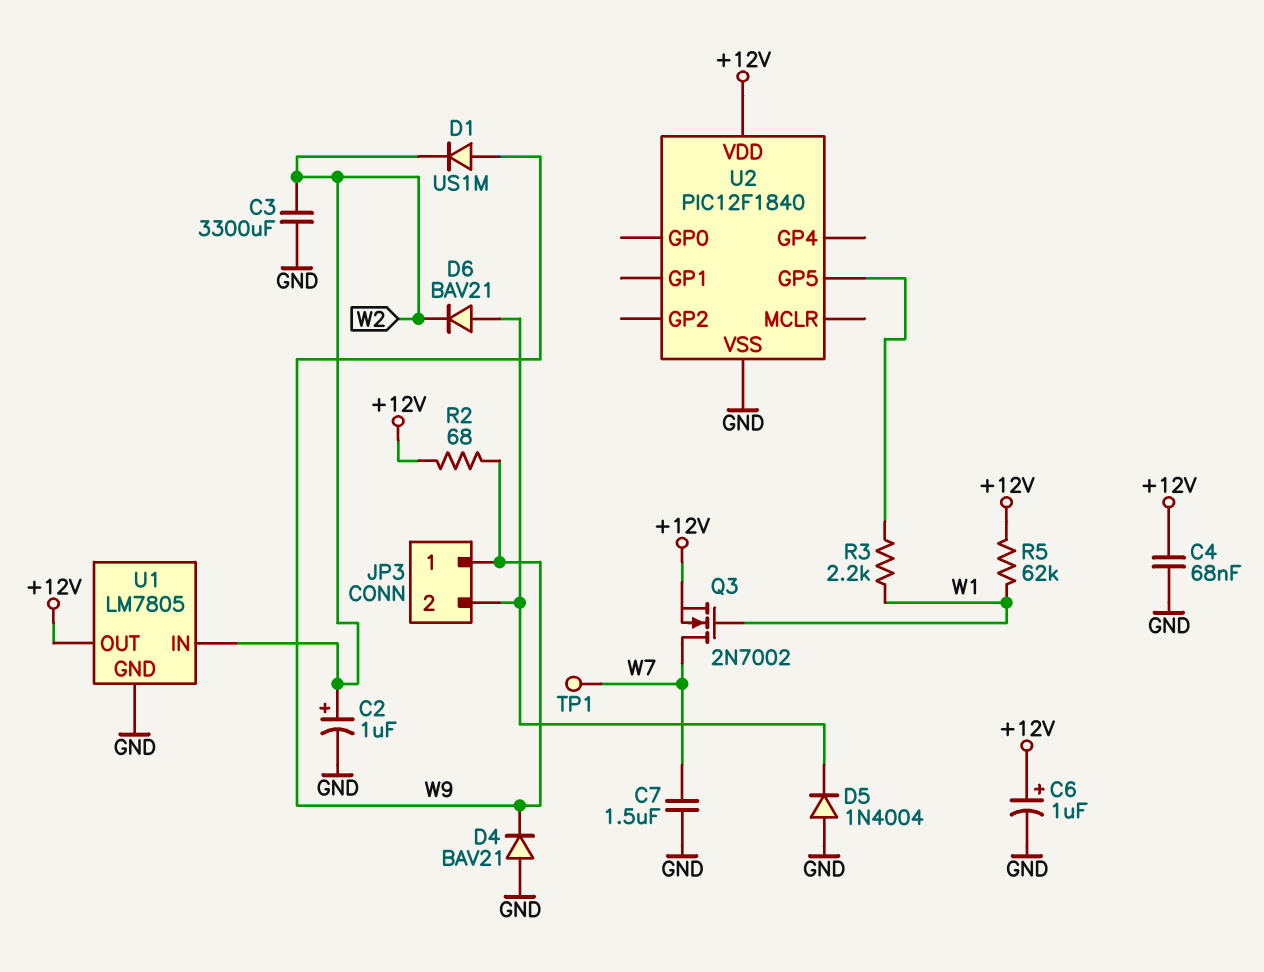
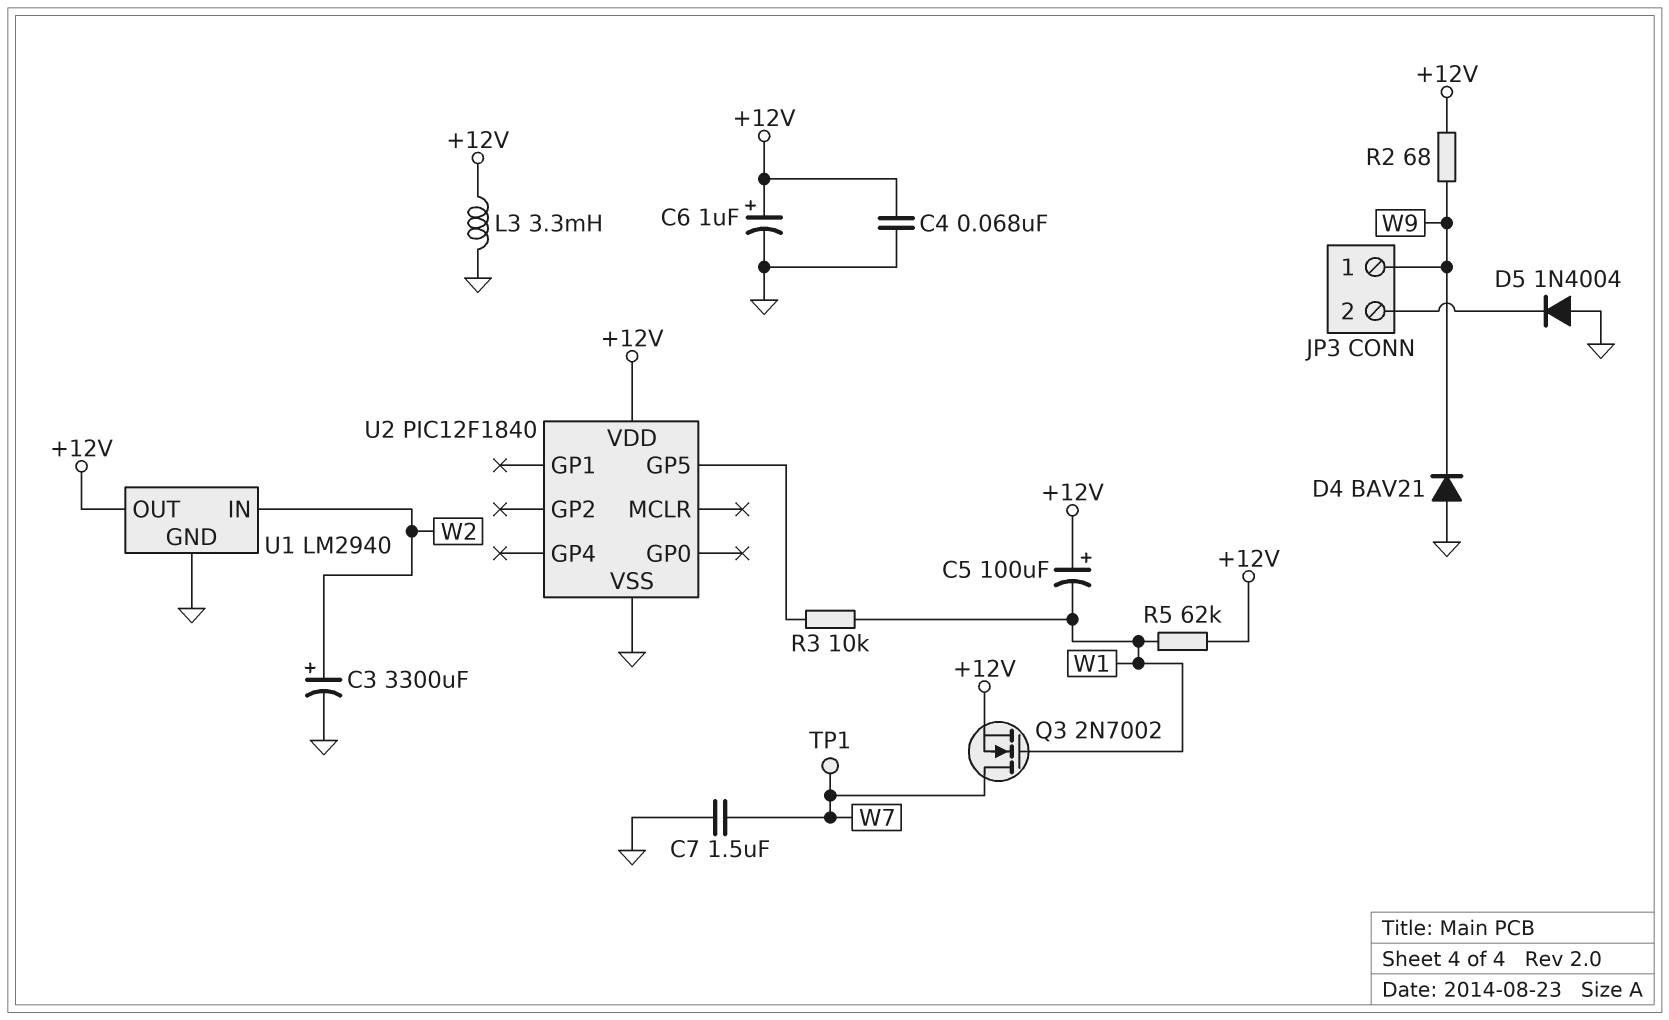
C2: 1uF (plus W2, minus GND) -> none
C3: 3300uF (GND, W2) -> 3300uF (plus W2, minus GND)
C5: none -> 100uF (plus +12V, minus W1)
D1: diode US1M (A W9, K W2) -> none
D6: diode BAV21 (A JP3/2, K W2) -> none
L3: none -> 3.3mH (+12V, GND)
R3: 2.2k (U2/GP5, W1) -> 10k (U2/GP5, W1)
U1: LM7805 -> LM2940

